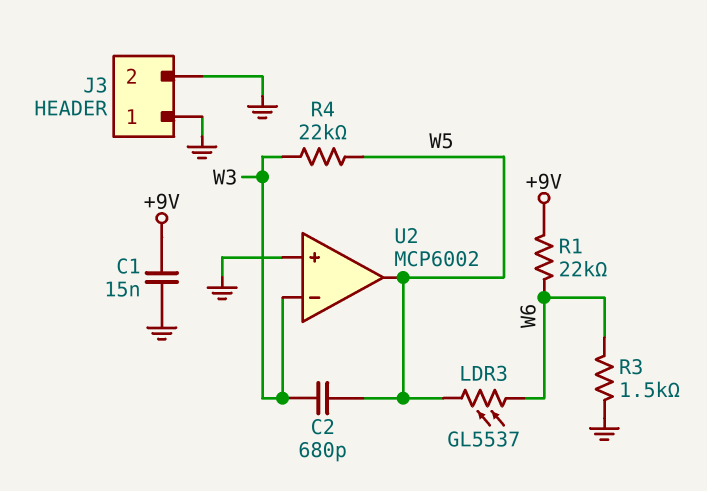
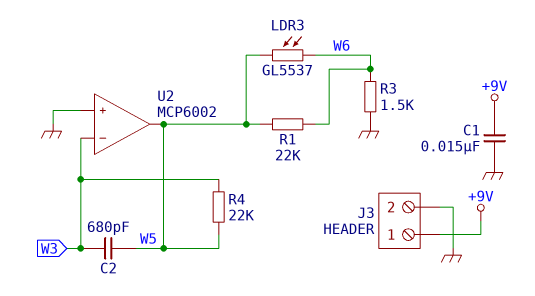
J3 pin 1: GND -> +9V
R1: 22k (+9V, W6) -> 22k (W5, W6)

